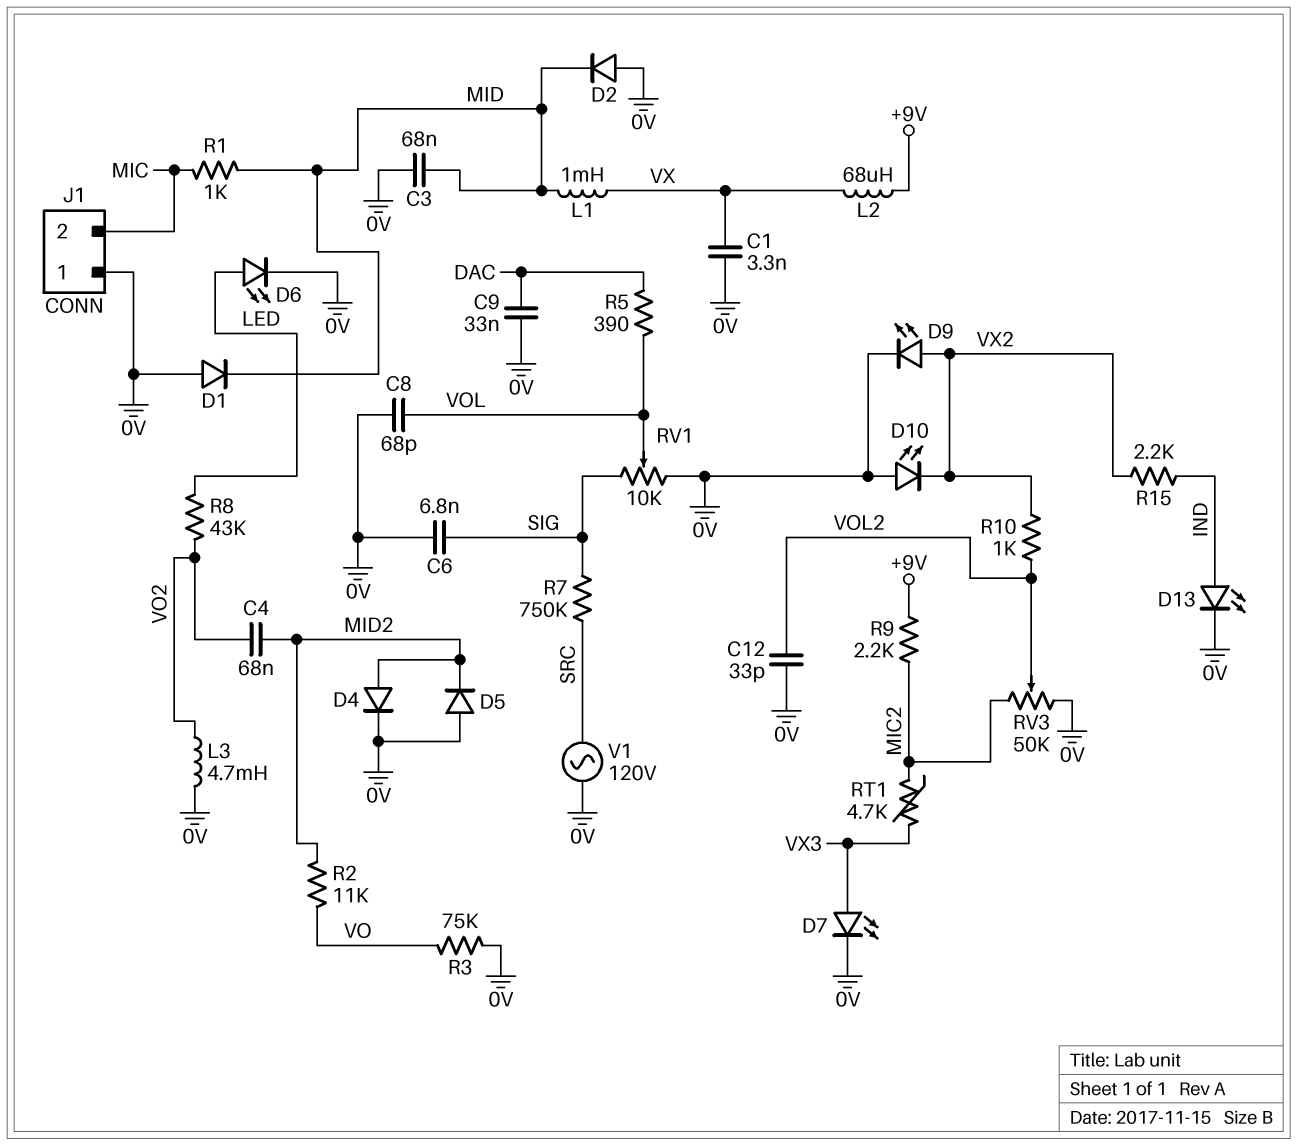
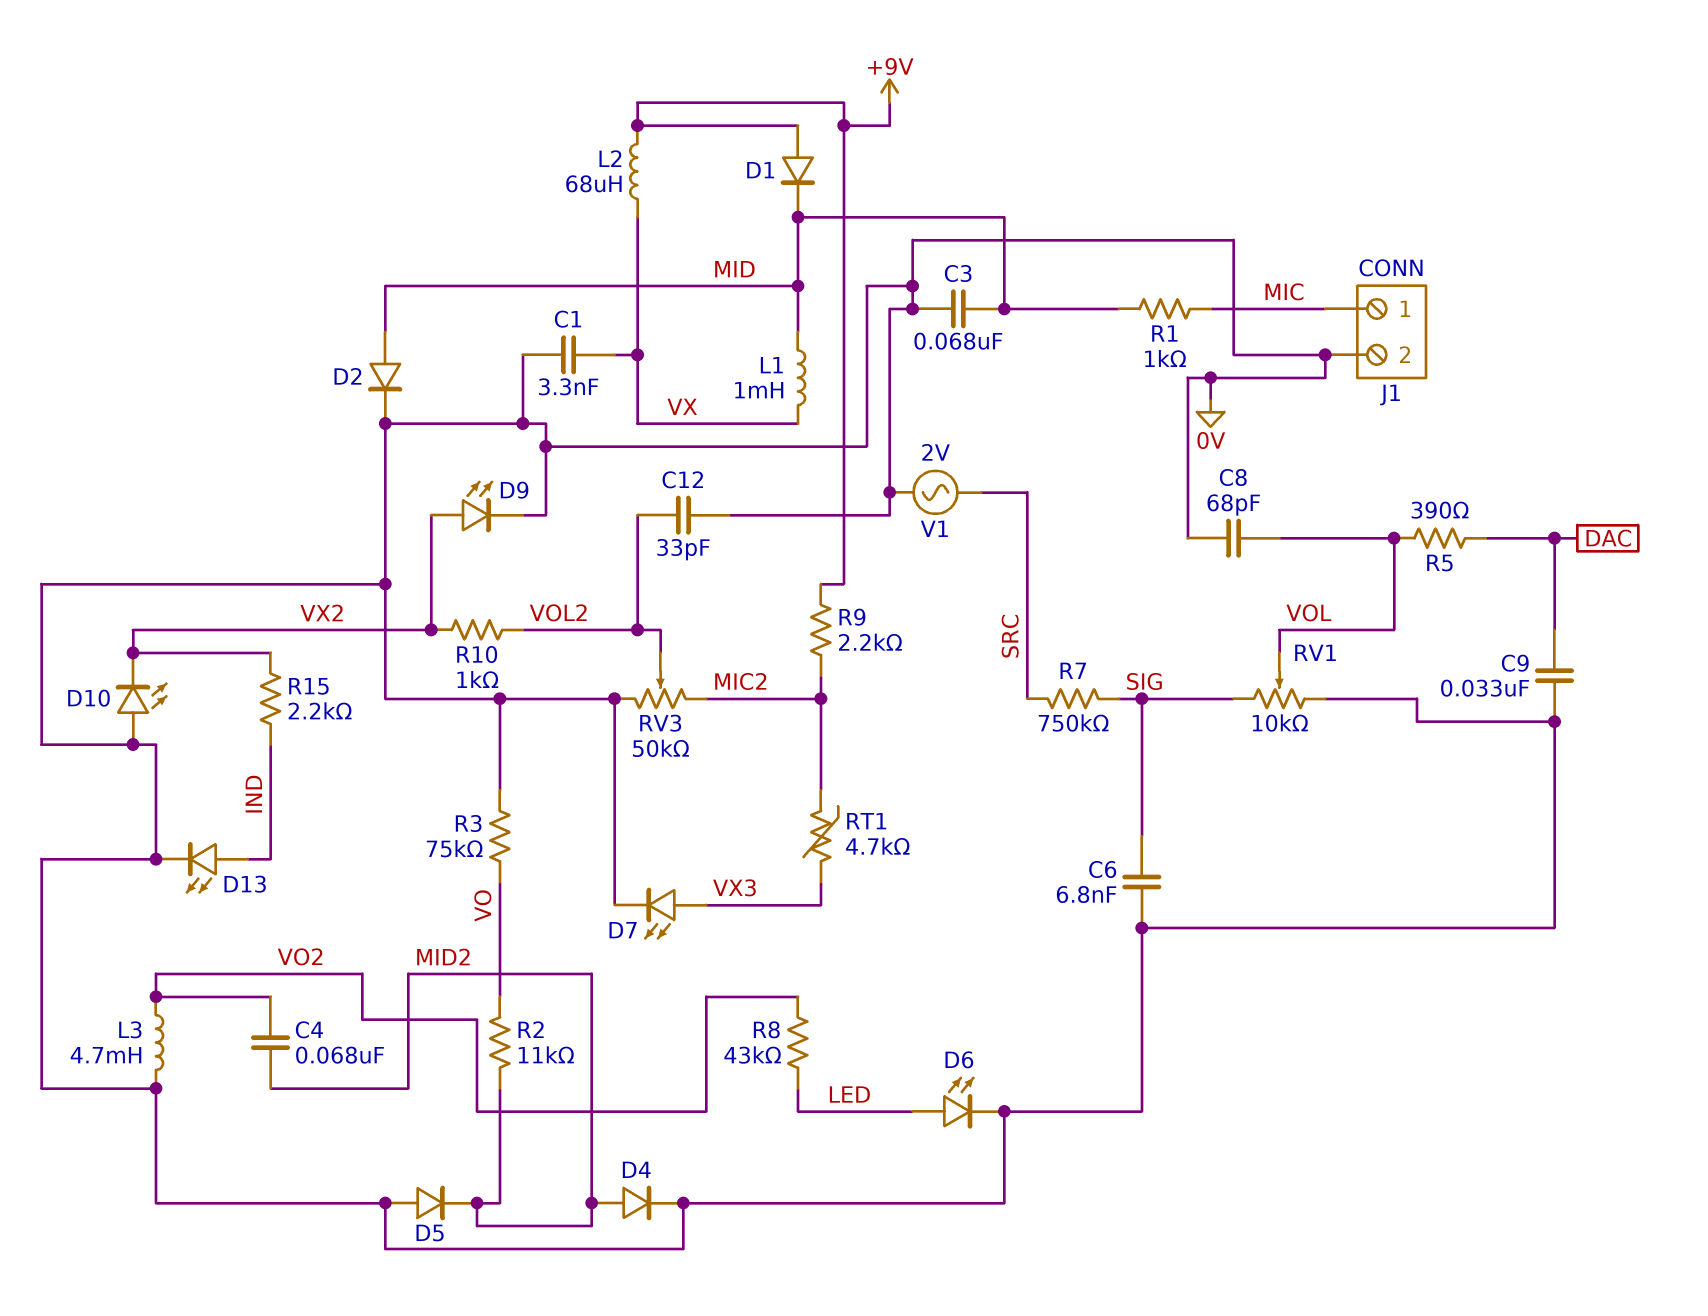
D1: diode (A 0V, K MID) -> diode (A +9V, K MID)
D2: diode (A 0V, K MID) -> diode (A MID, K 0V)
J1 pin 1: 0V -> MIC
J1 pin 2: MIC -> 0V
V1: AC 120V (0V, SRC) -> AC 2V (0V, SRC)

